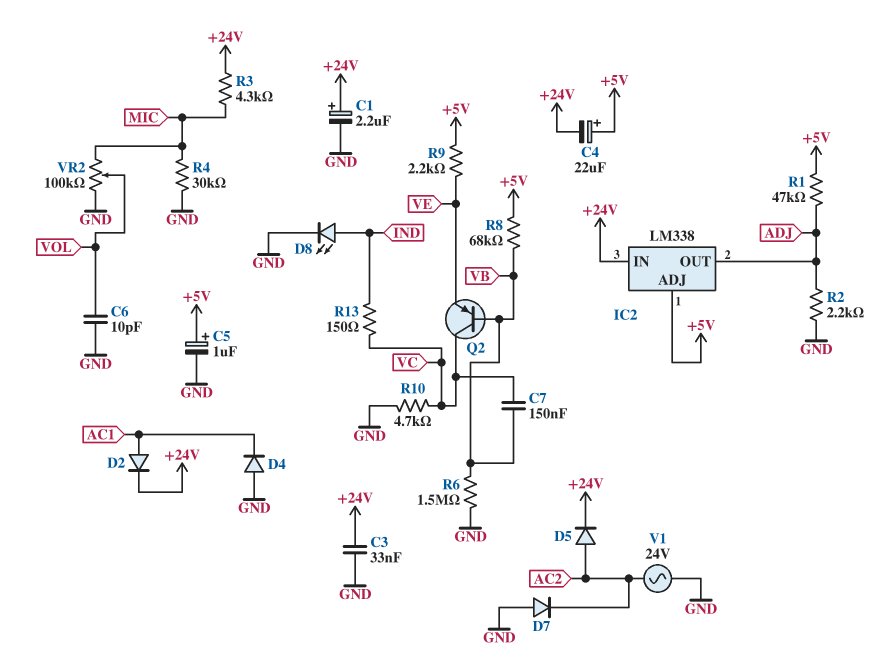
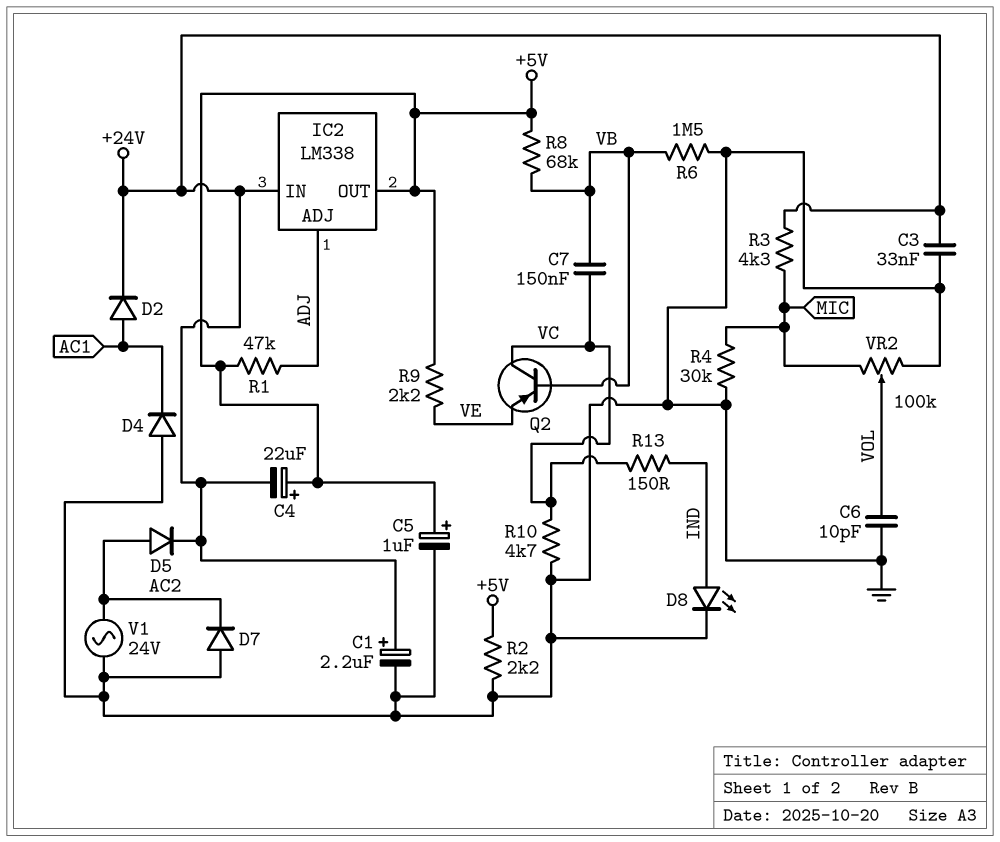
IC2 pin ADJ: +5V -> ADJ
IC2 pin OUT: ADJ -> +5V
R2: 2.2k (ADJ, GND) -> 2.2k (+5V, GND)

